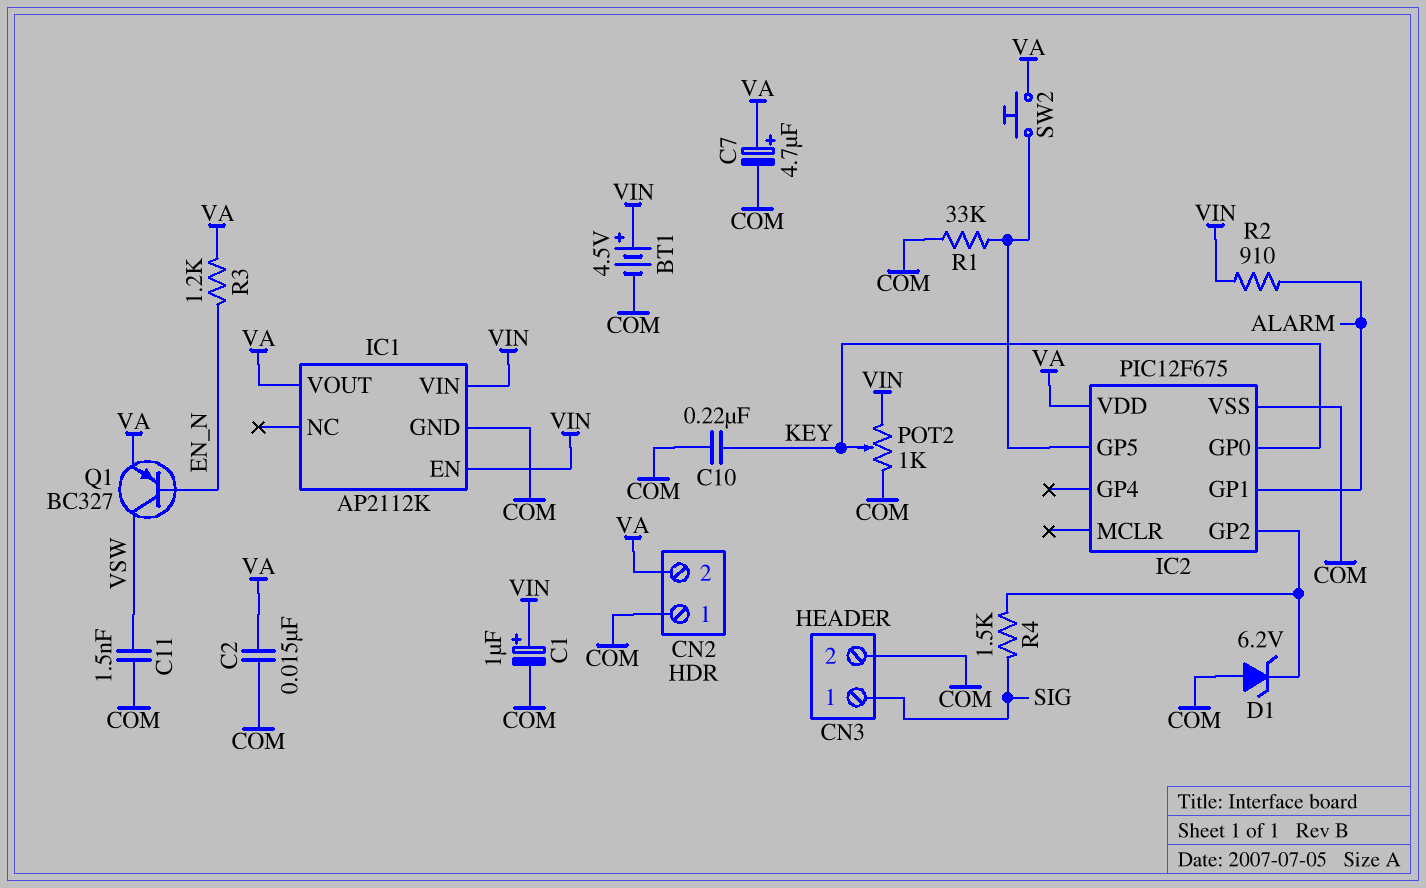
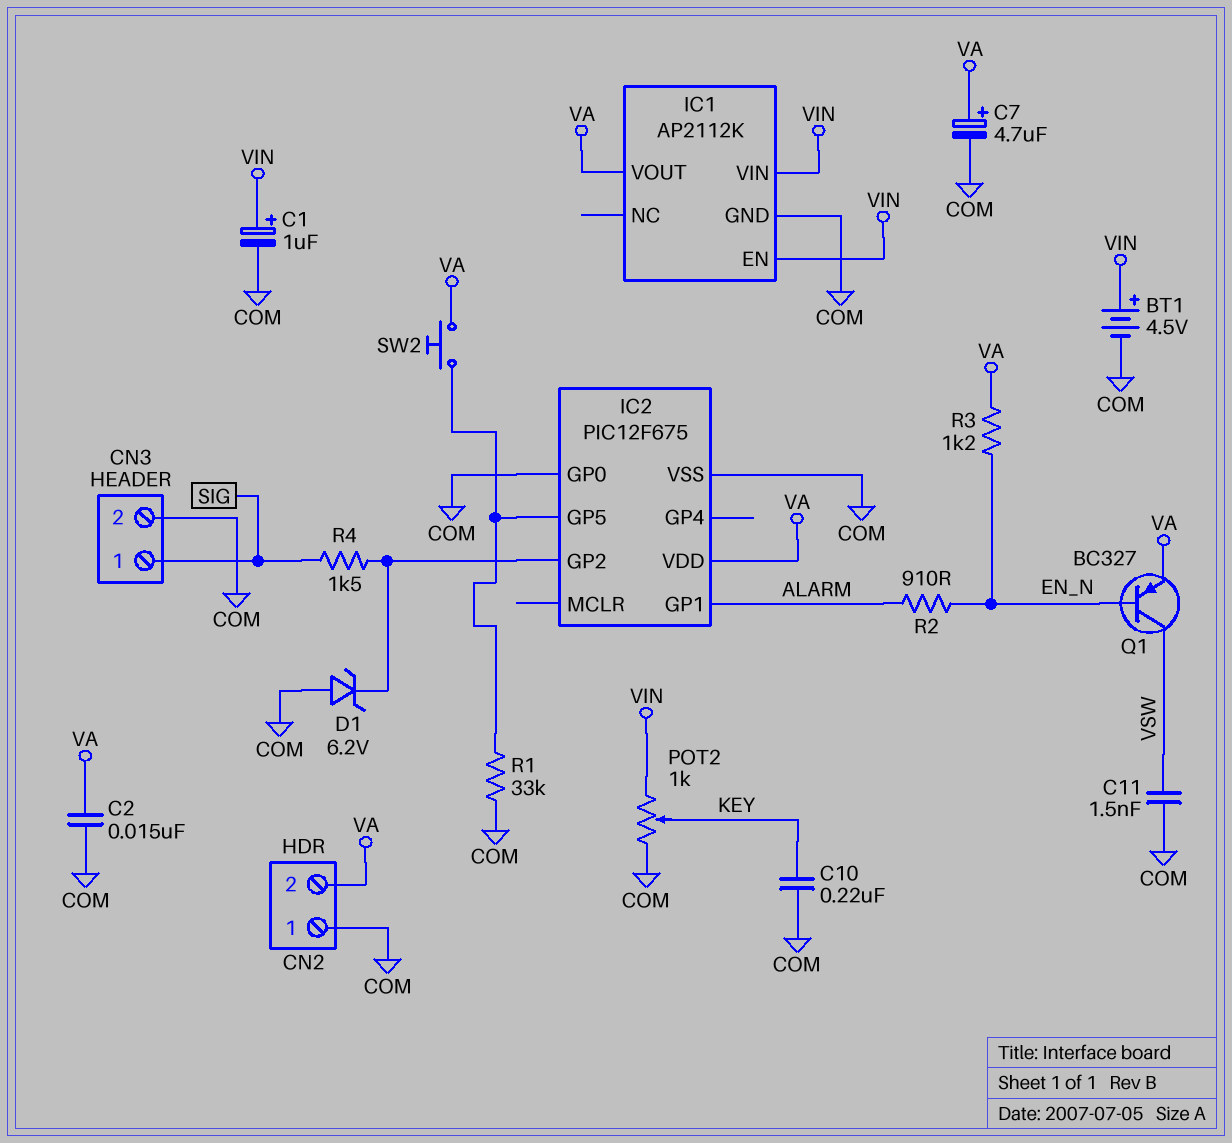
IC2 pin GP0: KEY -> COM
R2: 910 (ALARM, VIN) -> 910 (ALARM, EN_N)

